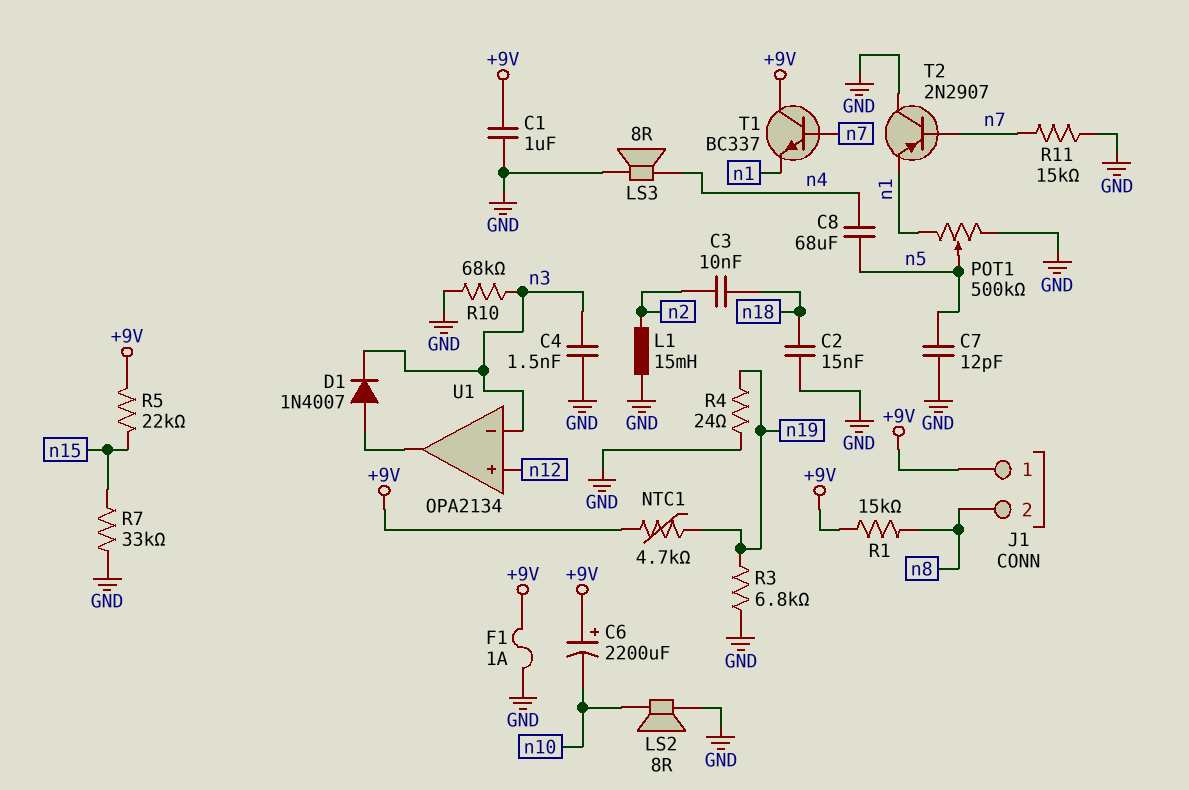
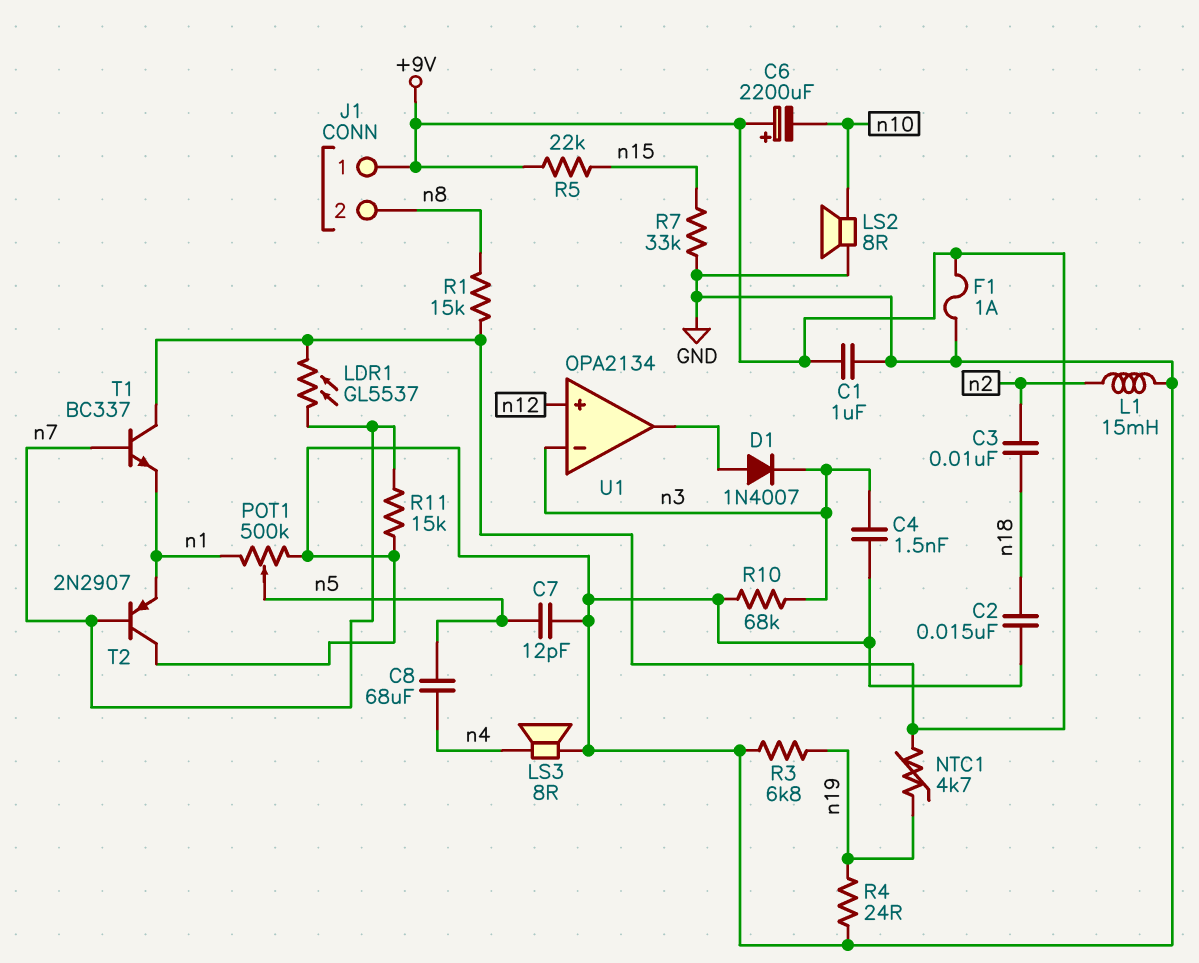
LDR1: none -> GL5537 (+9V, n7)

